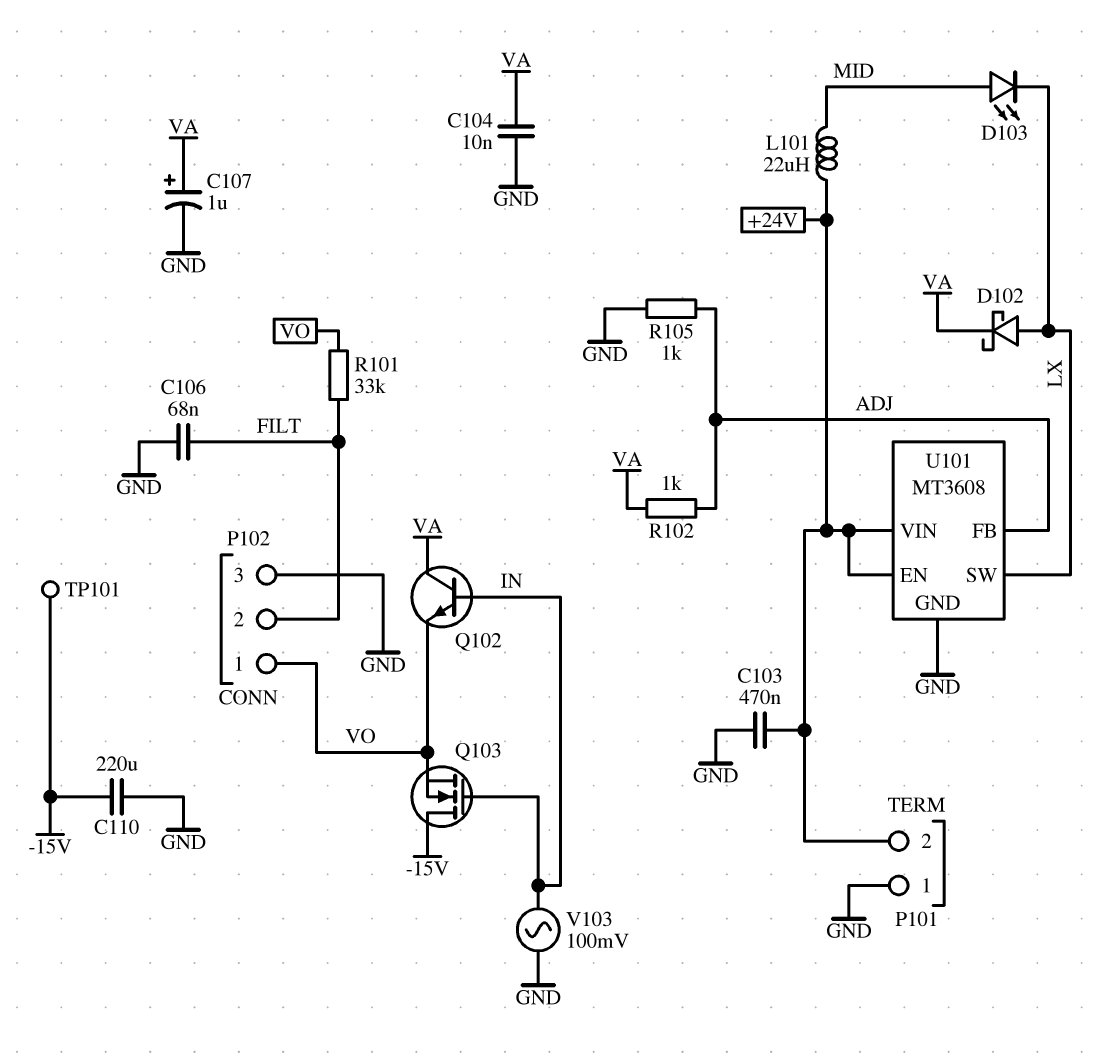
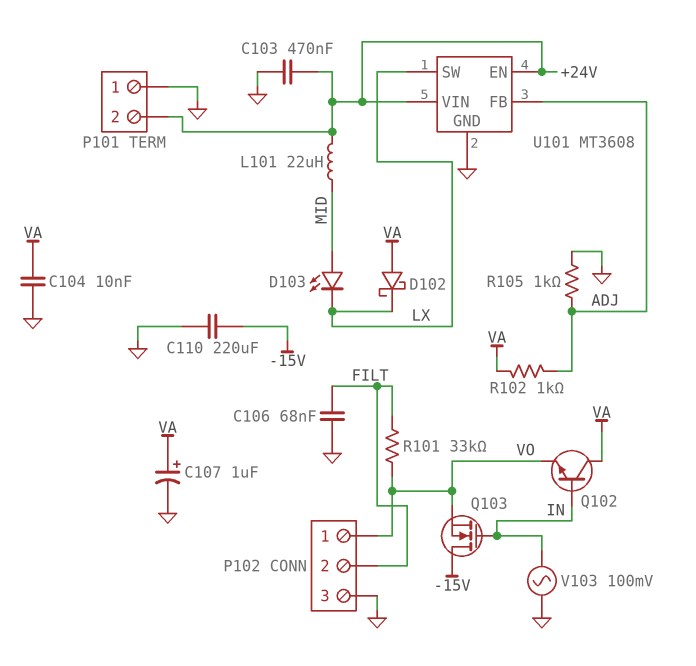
D102: schottky (A LX, K VA) -> schottky (A VA, K LX)
TP101: test point (-15V) -> none

